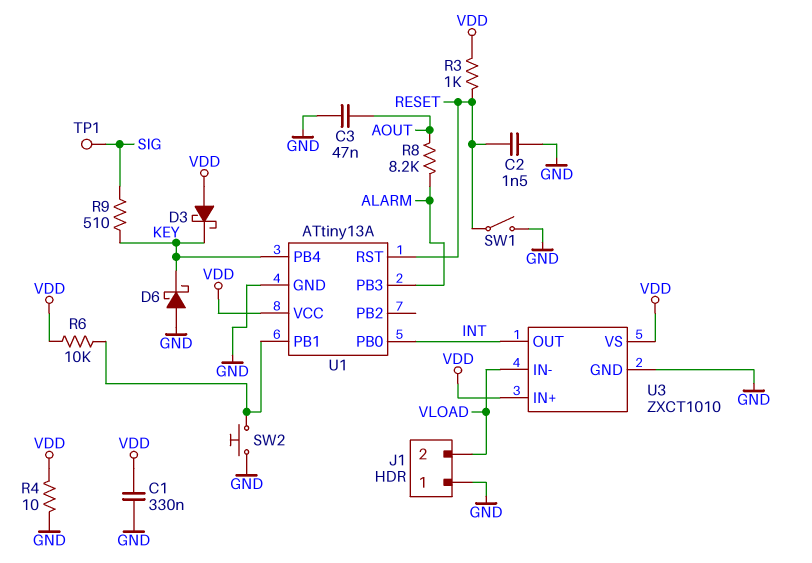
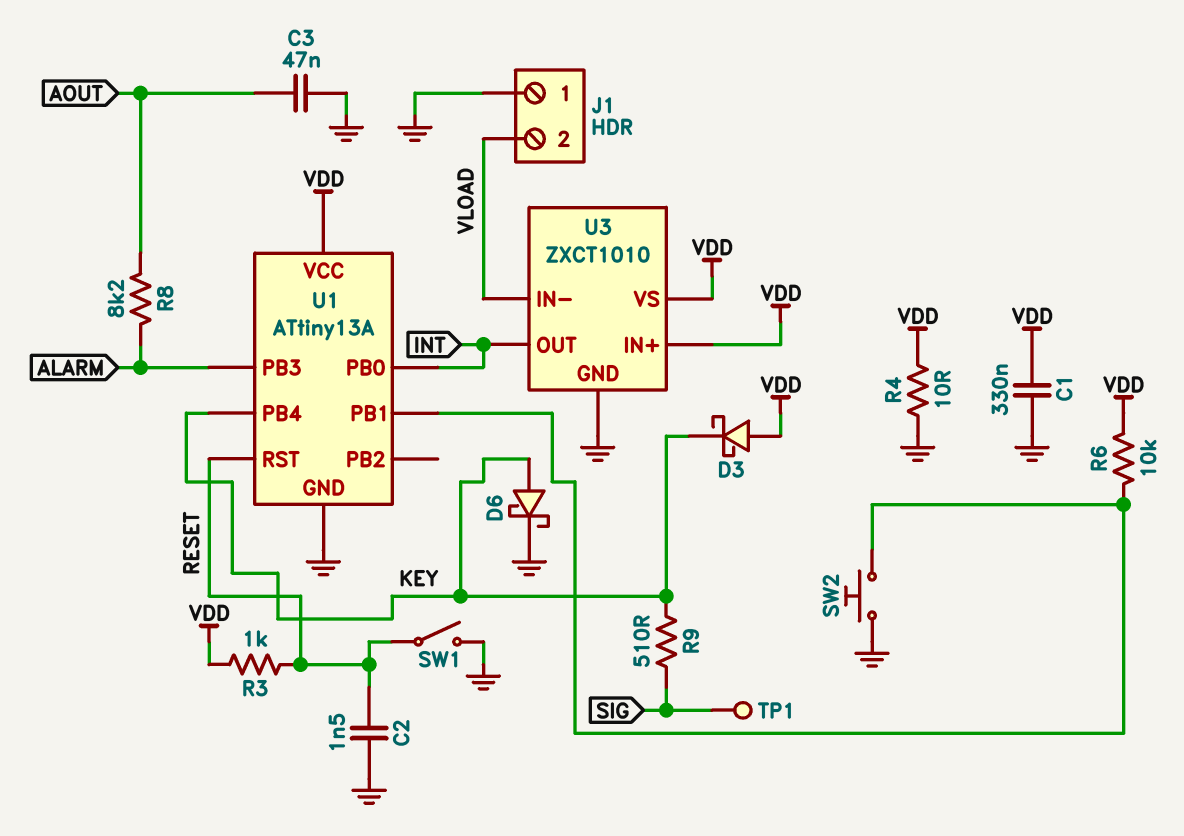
D6: schottky (A GND, K KEY) -> schottky (A KEY, K GND)

